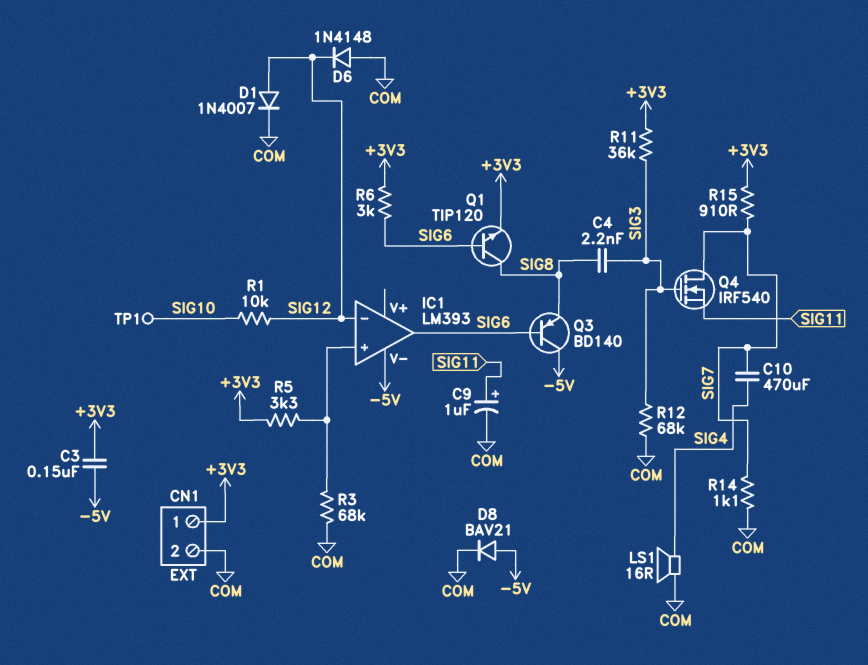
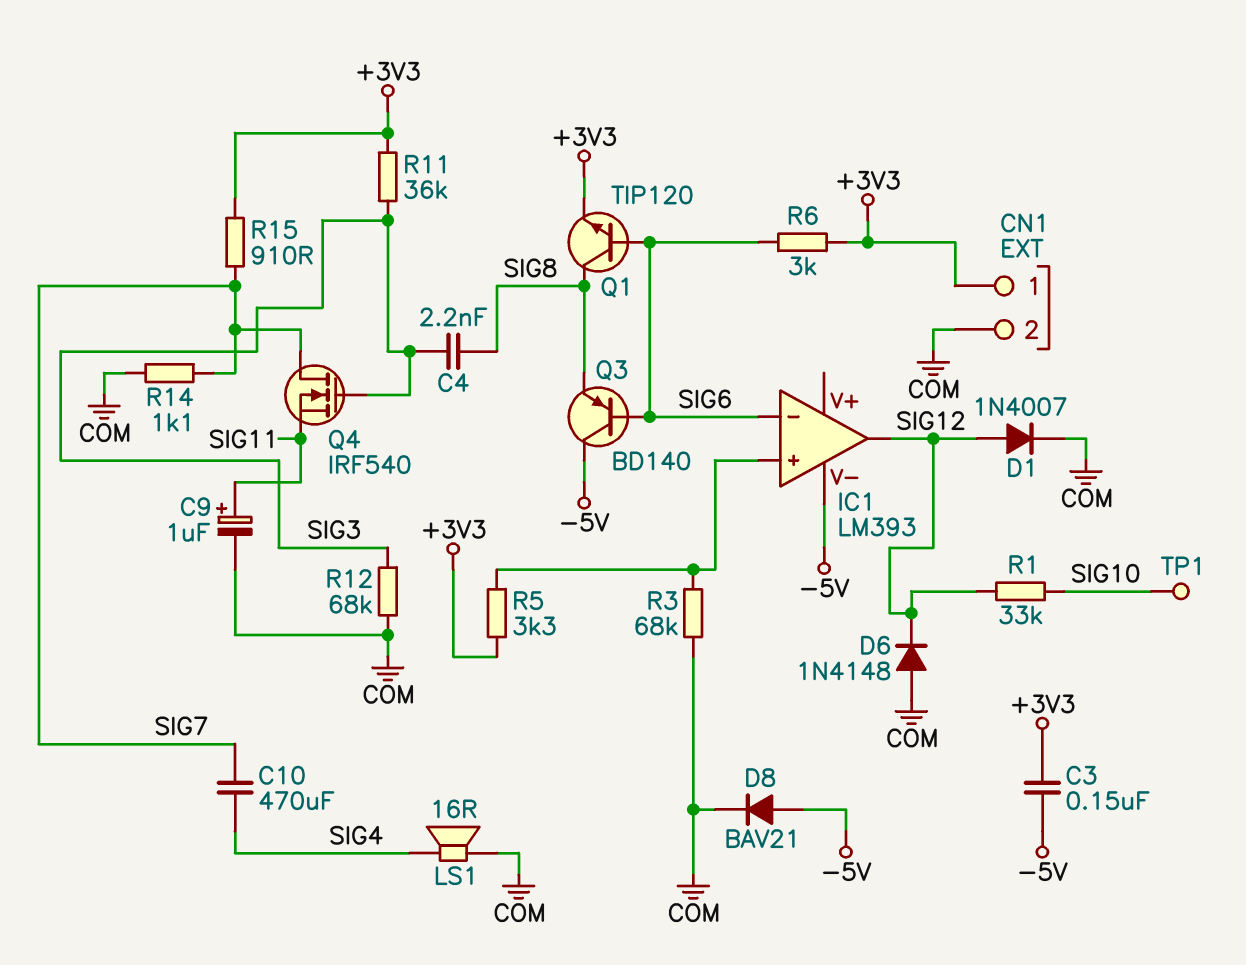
IC1 pin in-: SIG12 -> SIG6
IC1 pin out: SIG6 -> SIG12
R1: 10k (SIG10, SIG12) -> 33k (SIG10, SIG12)

